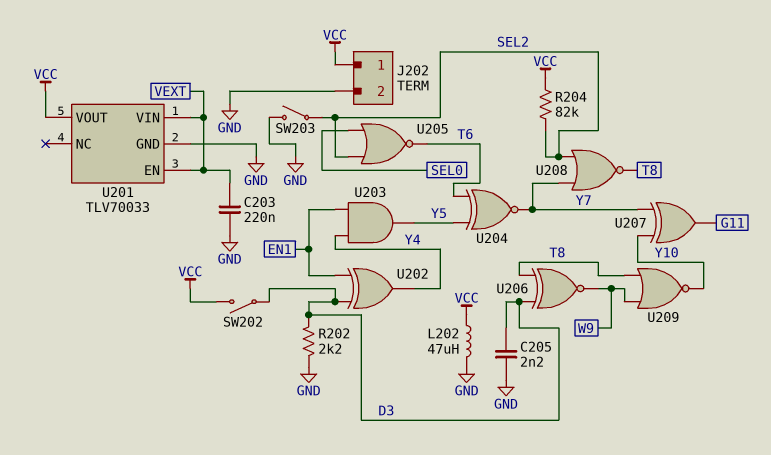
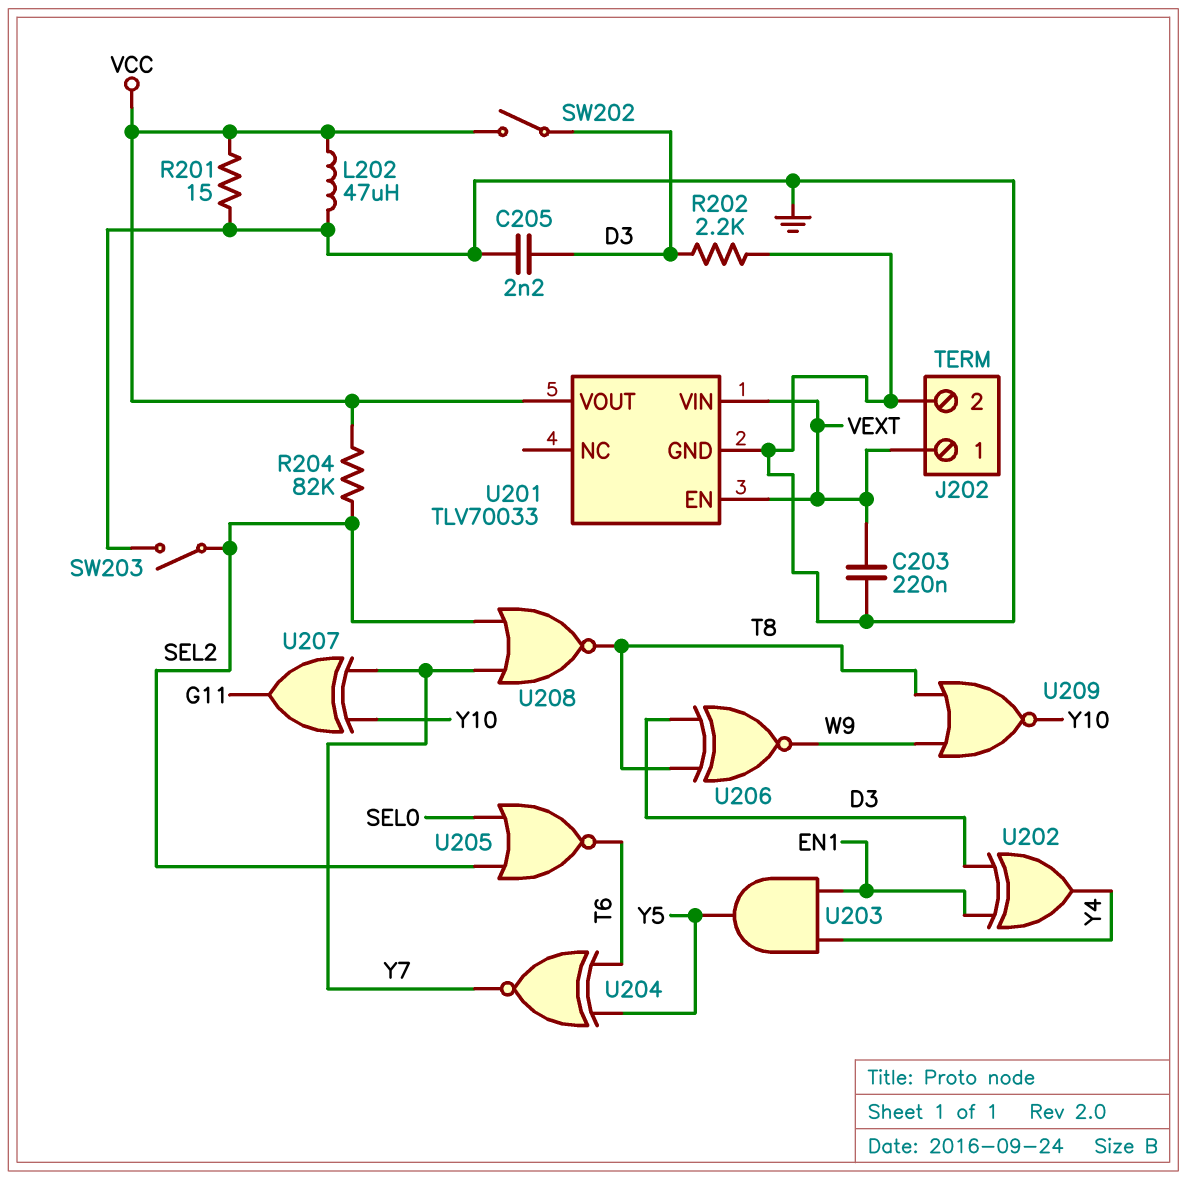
J202 pin 1: VCC -> VEXT
R201: none -> 15 (GND, VCC)

